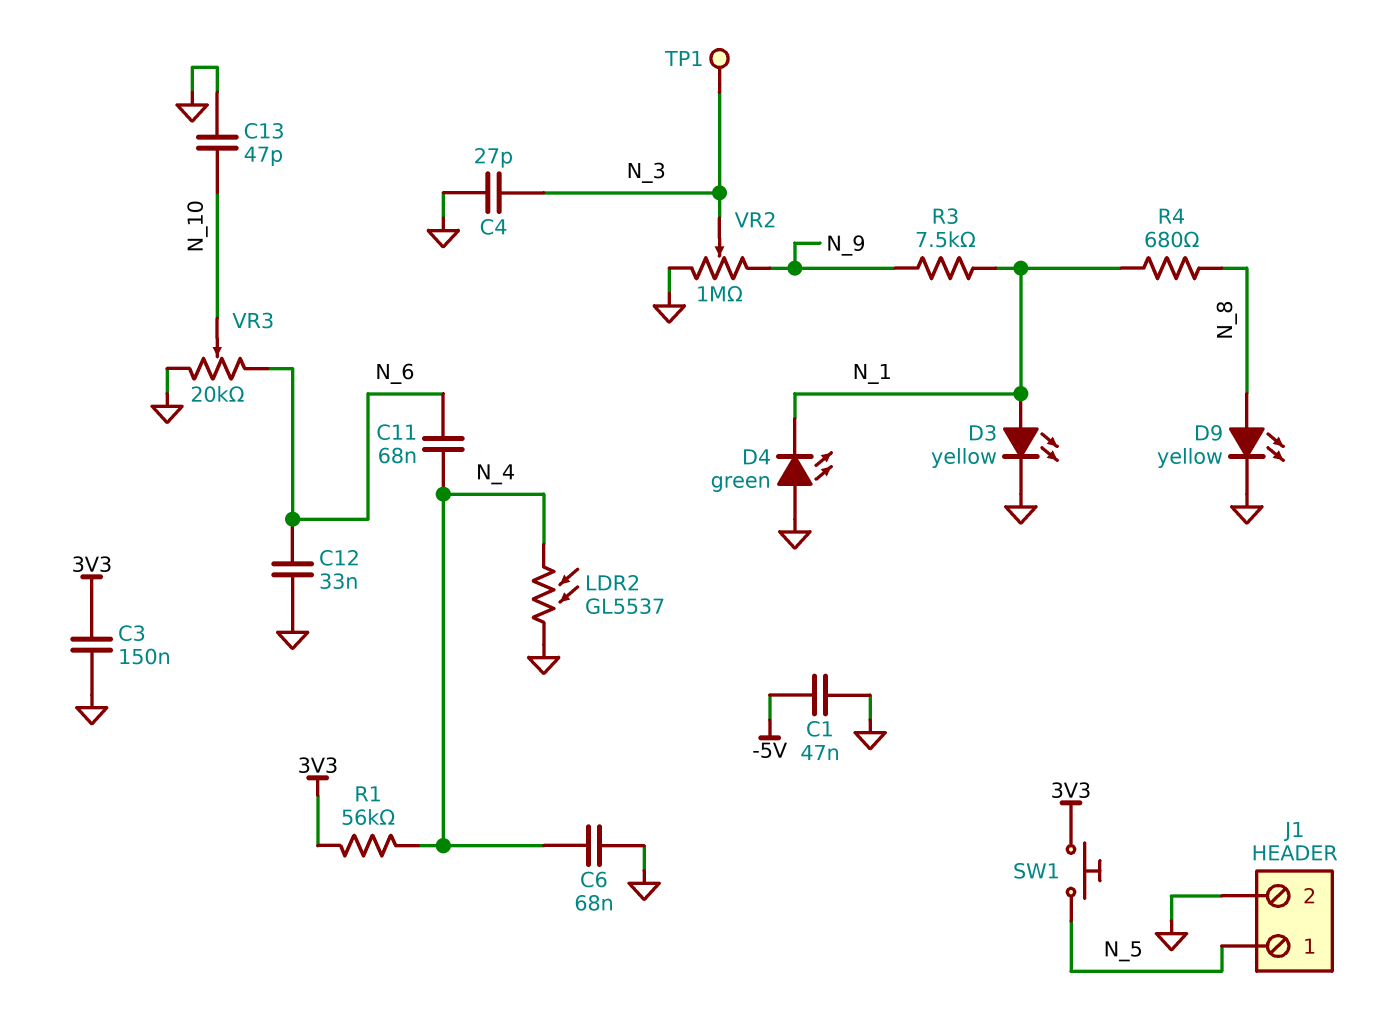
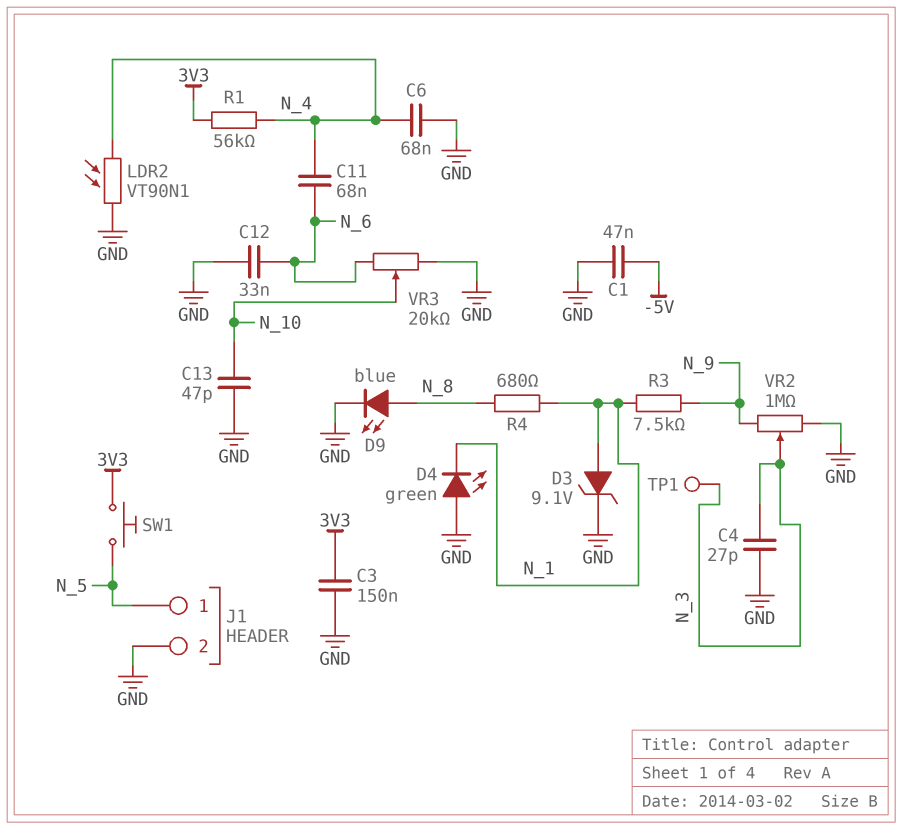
D3: LED yellow (A N_1, K GND) -> zener 9.1V (A N_1, K GND)
D9: LED yellow (A N_8, K GND) -> LED blue (A N_8, K GND)
LDR2: GL5537 (GND, N_4) -> VT90N1 (GND, N_4)

